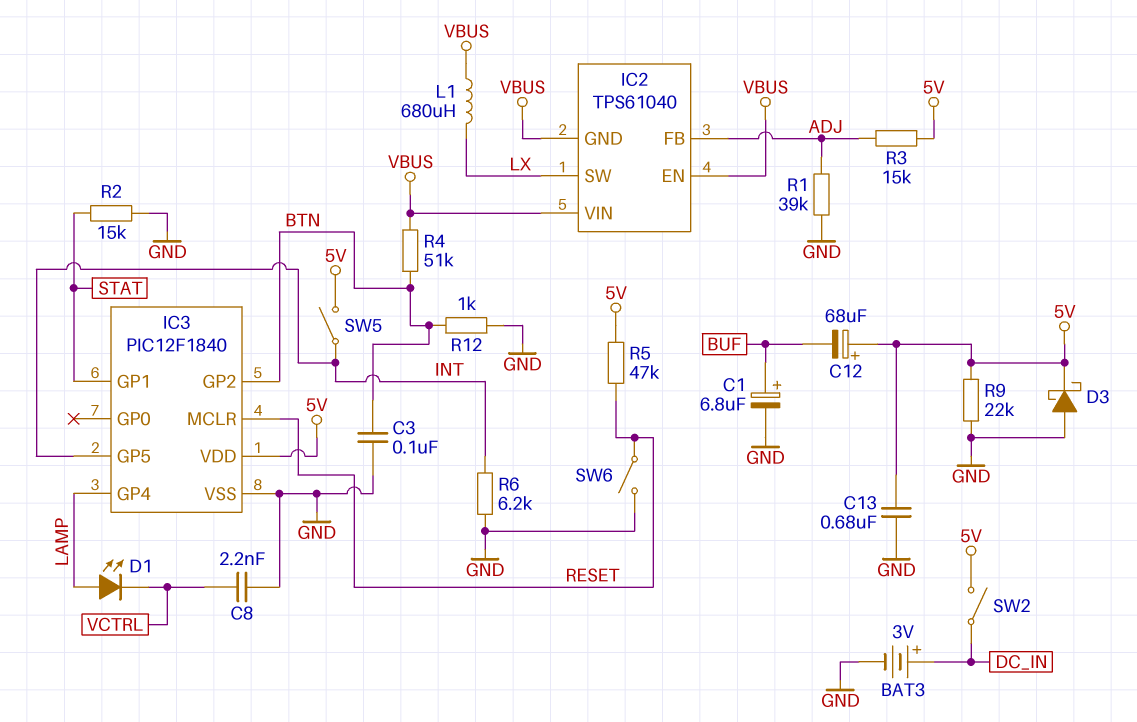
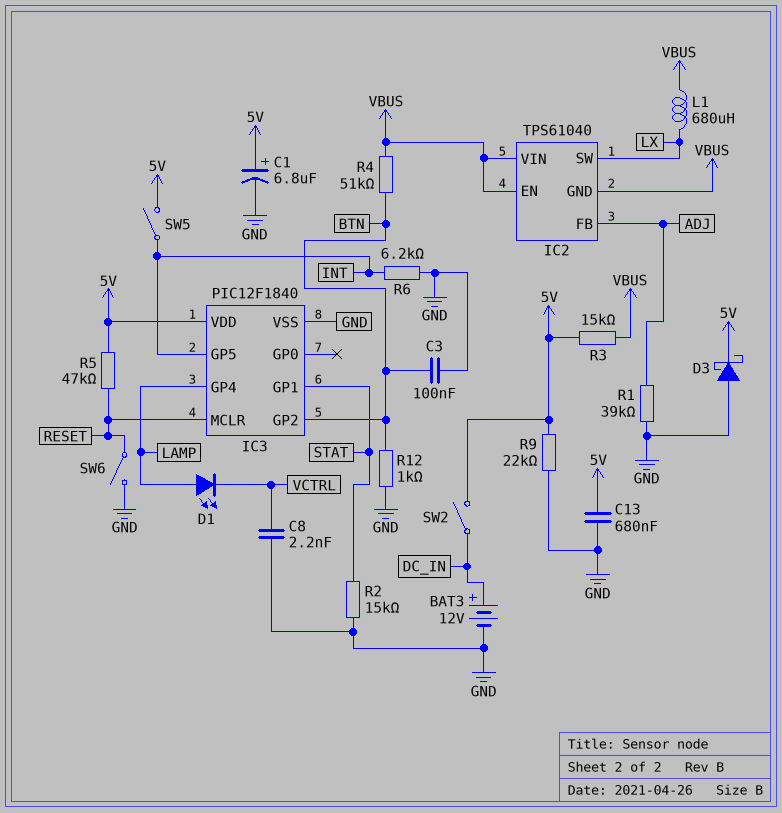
BAT3: 3V (plus DC_IN, minus GND) -> 12V (plus DC_IN, minus GND)
C1: 6.8uF (plus BUF, minus GND) -> 6.8uF (plus 5V, minus GND)
C12: 68uF (plus 5V, minus BUF) -> none
R3: 15k (5V, ADJ) -> 15k (5V, VBUS)

